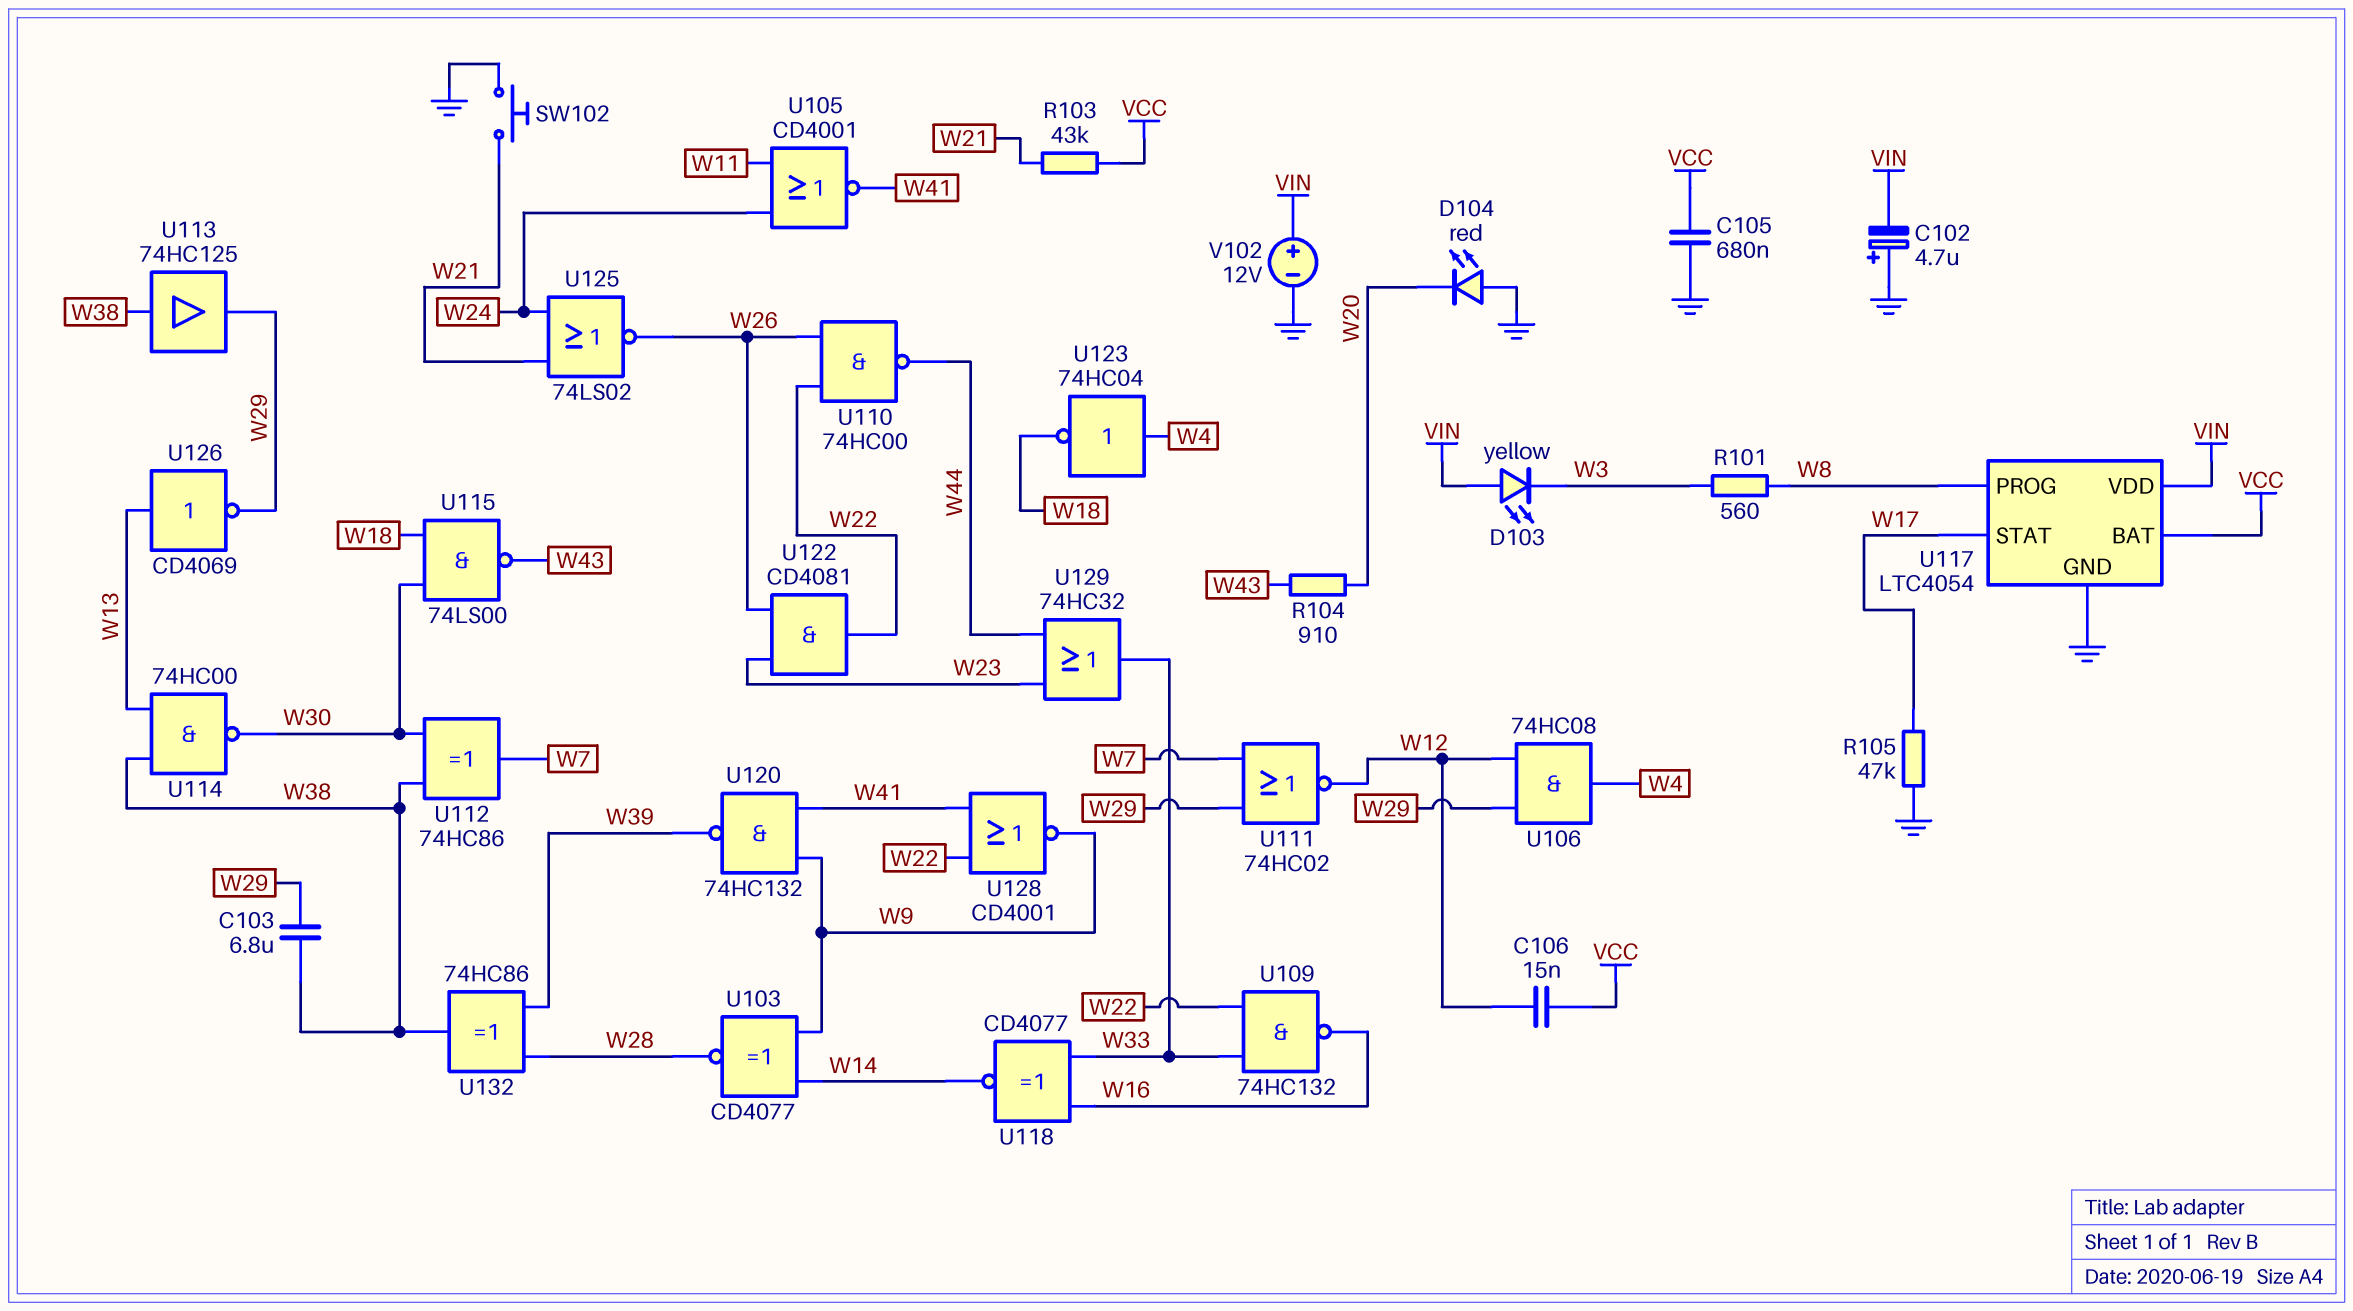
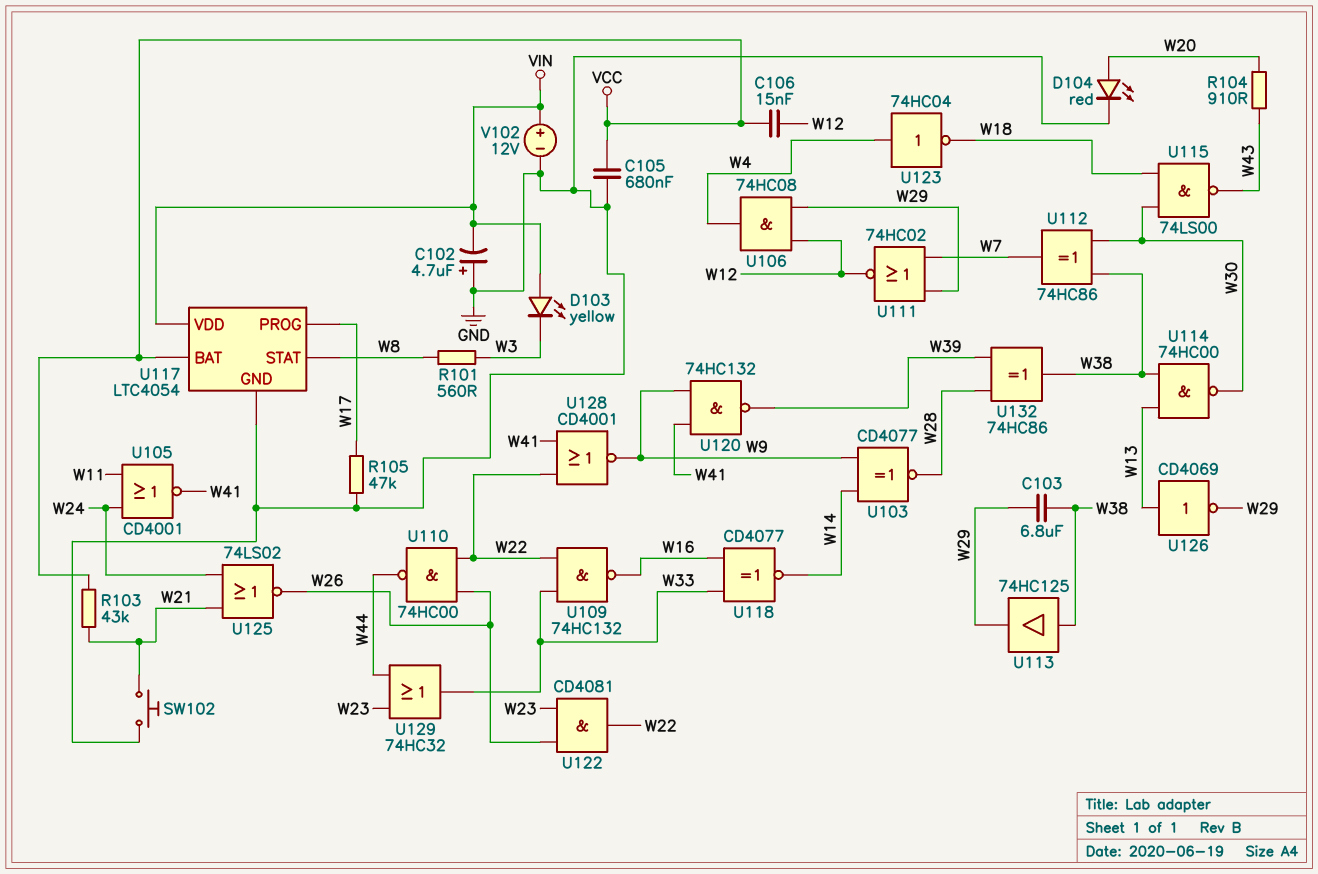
D104: LED red (A GND, K W20) -> LED red (A W20, K GND)
U117 pin PROG: W8 -> W17
U117 pin STAT: W17 -> W8

